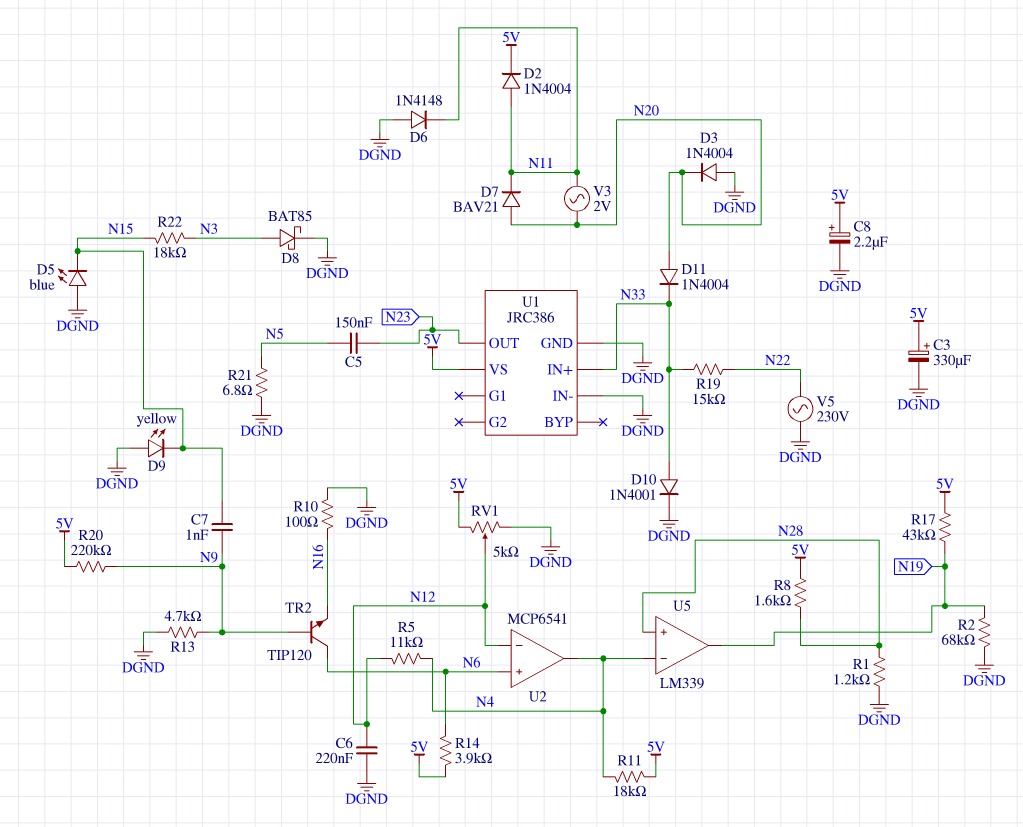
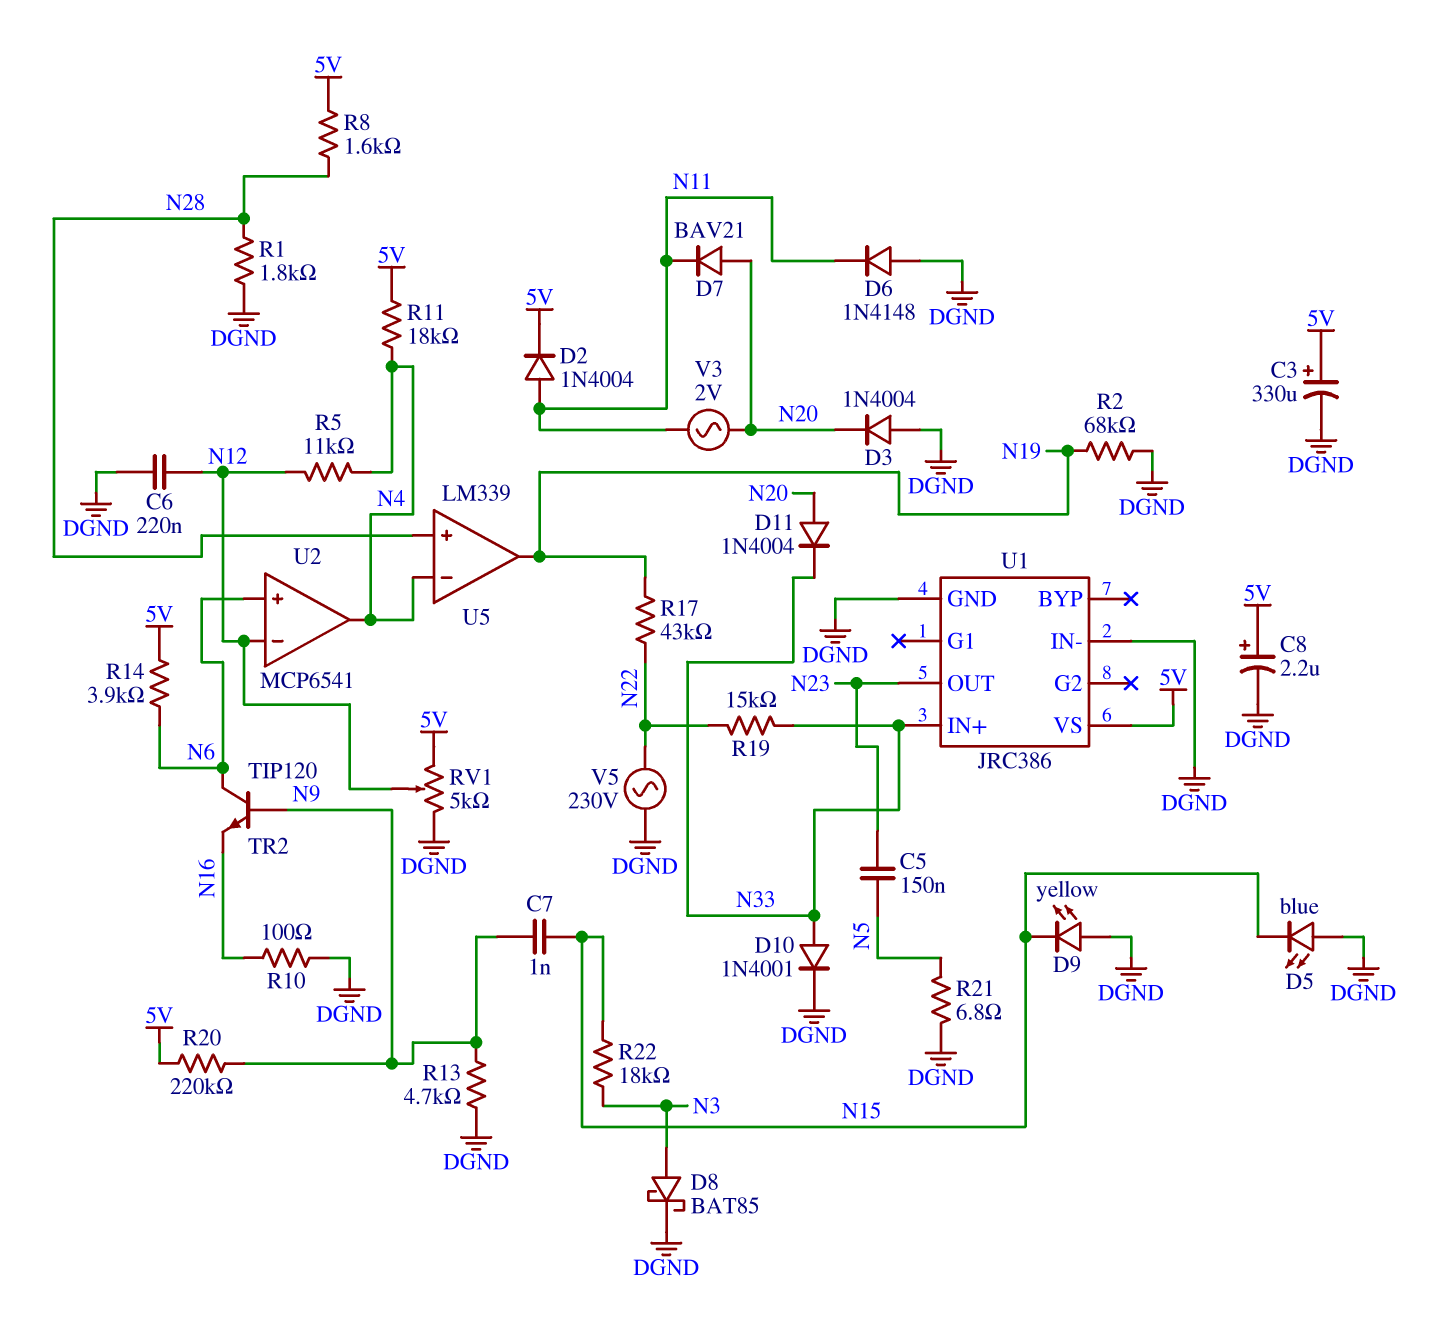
R1: 1.2k (DGND, N28) -> 1.8k (DGND, N28)
R17: 43k (5V, N19) -> 43k (N19, N22)

